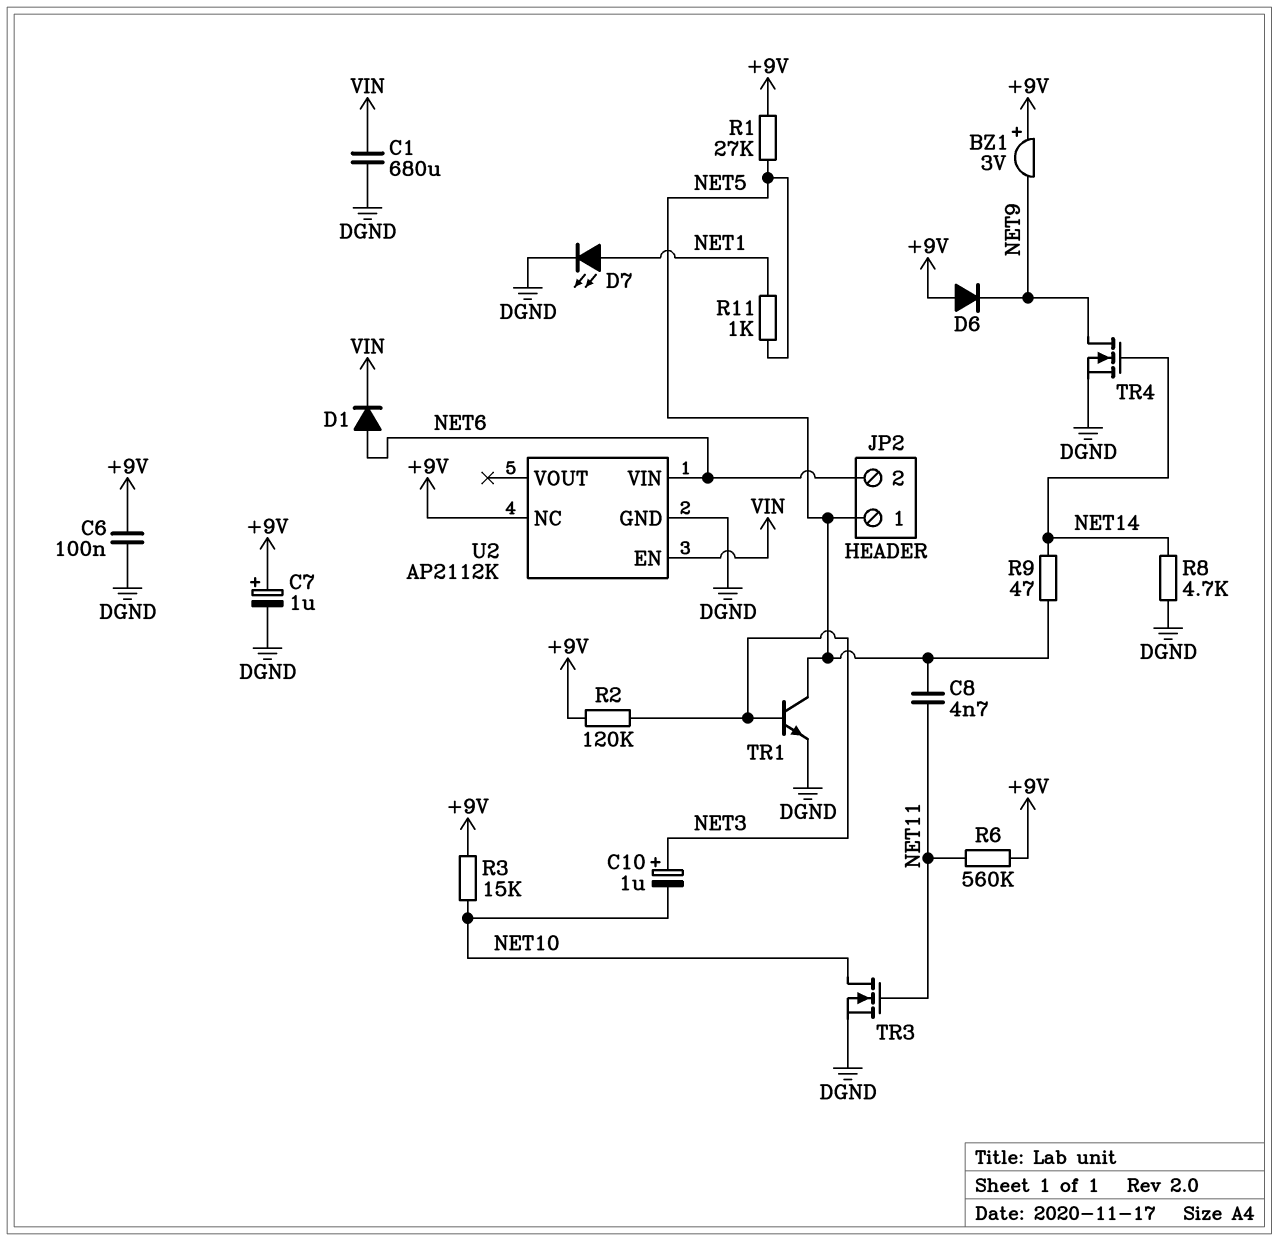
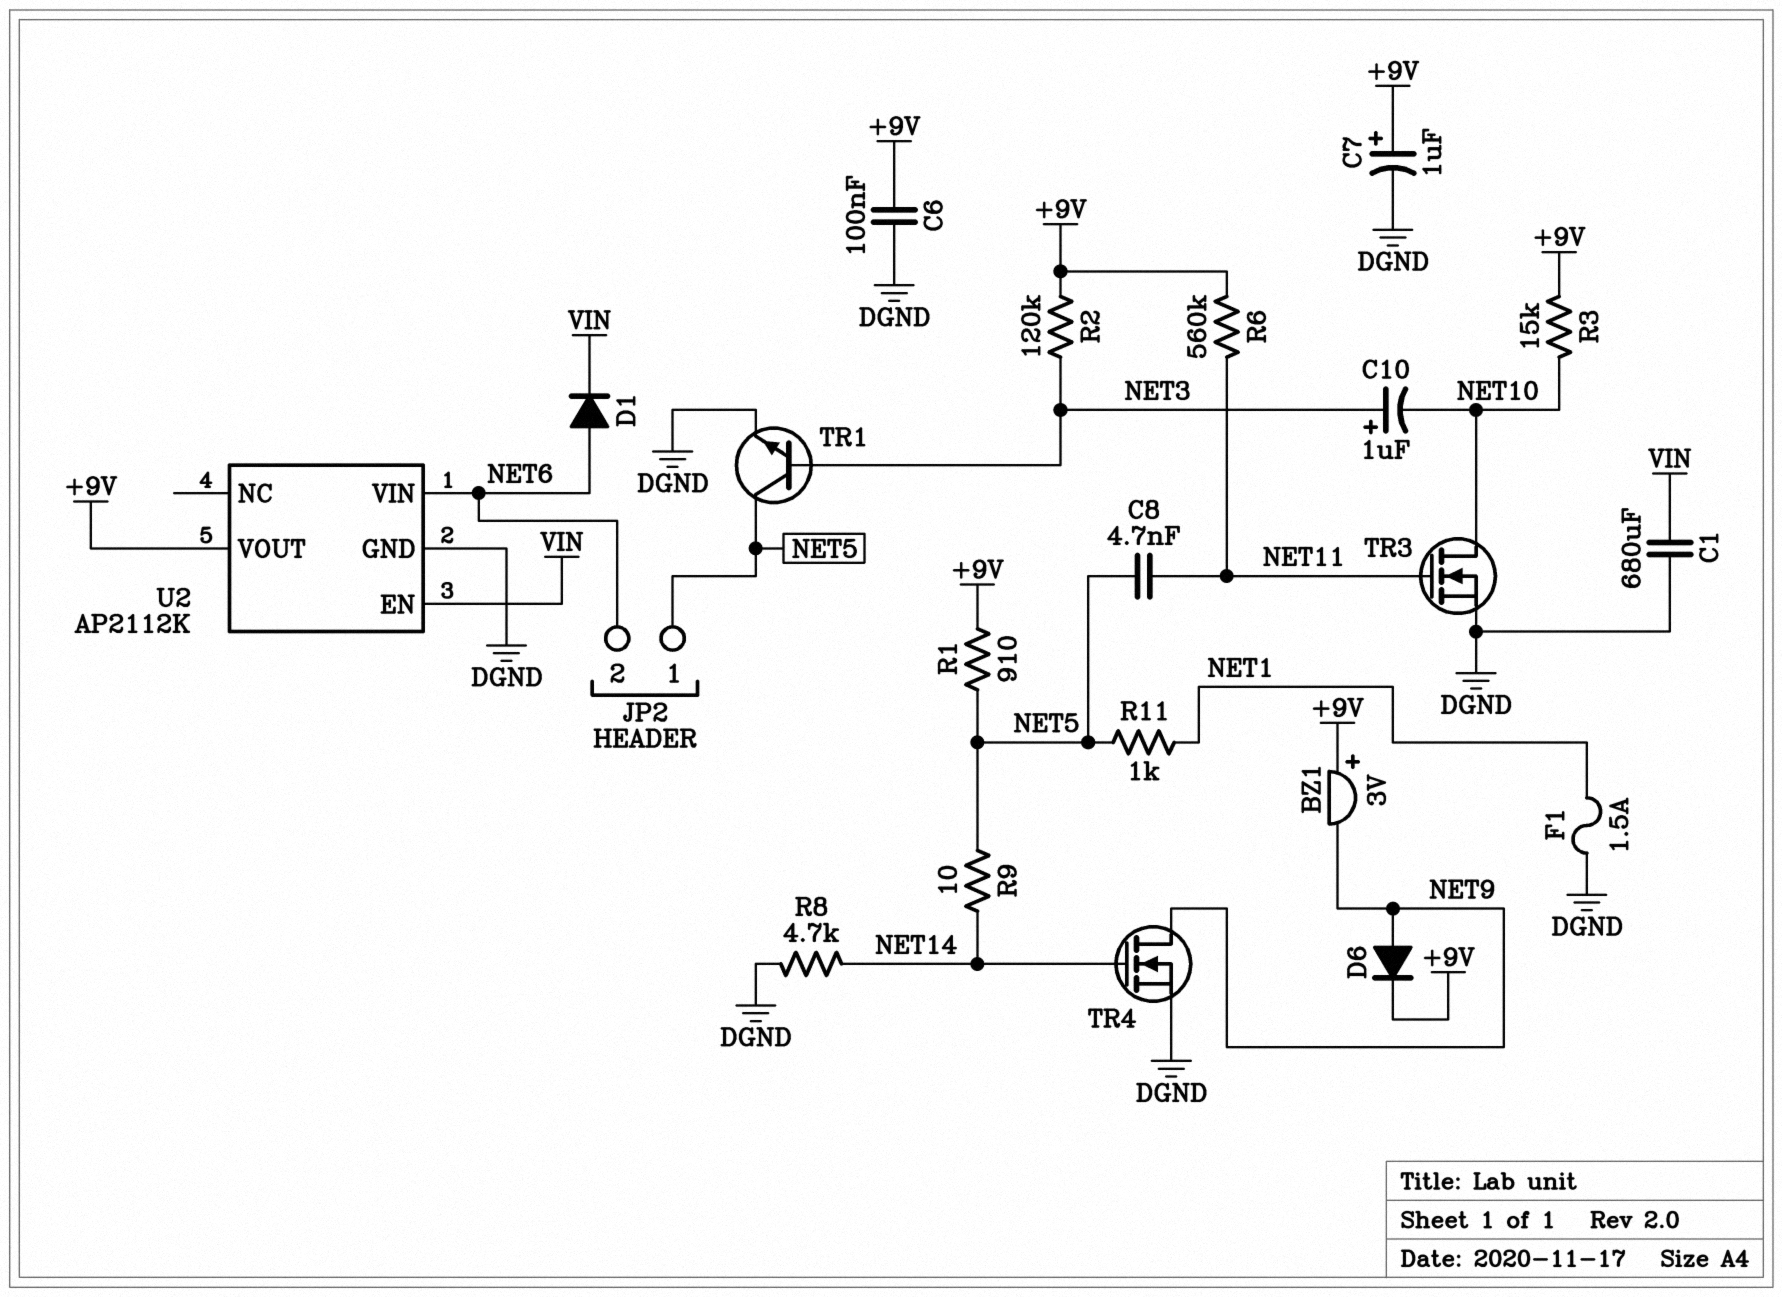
D6: diode (A +9V, K NET9) -> diode (A NET9, K +9V)
D7: LED (A NET1, K DGND) -> none
F1: none -> 1.5A (DGND, NET1)
R1: 27k (+9V, NET5) -> 910 (+9V, NET5)
R9: 47 (NET5, NET14) -> 10 (NET5, NET14)
U2 pin NC: +9V -> none
U2 pin VOUT: none -> +9V

